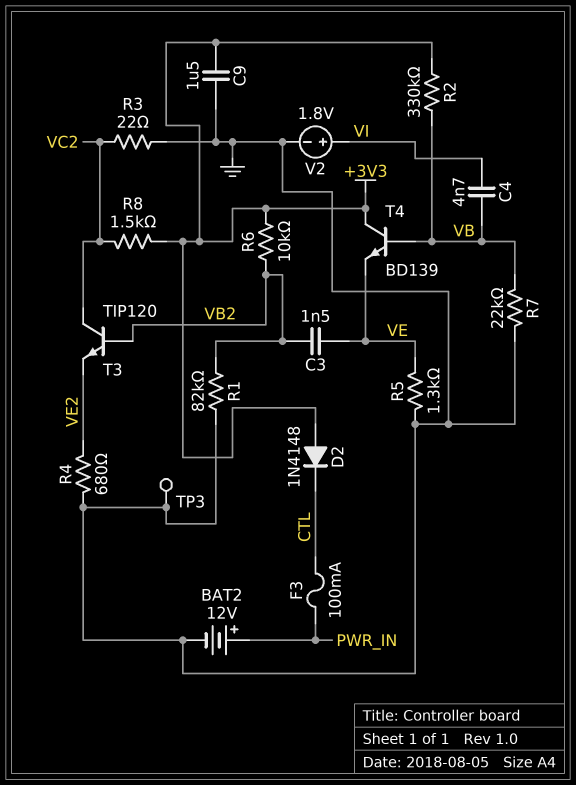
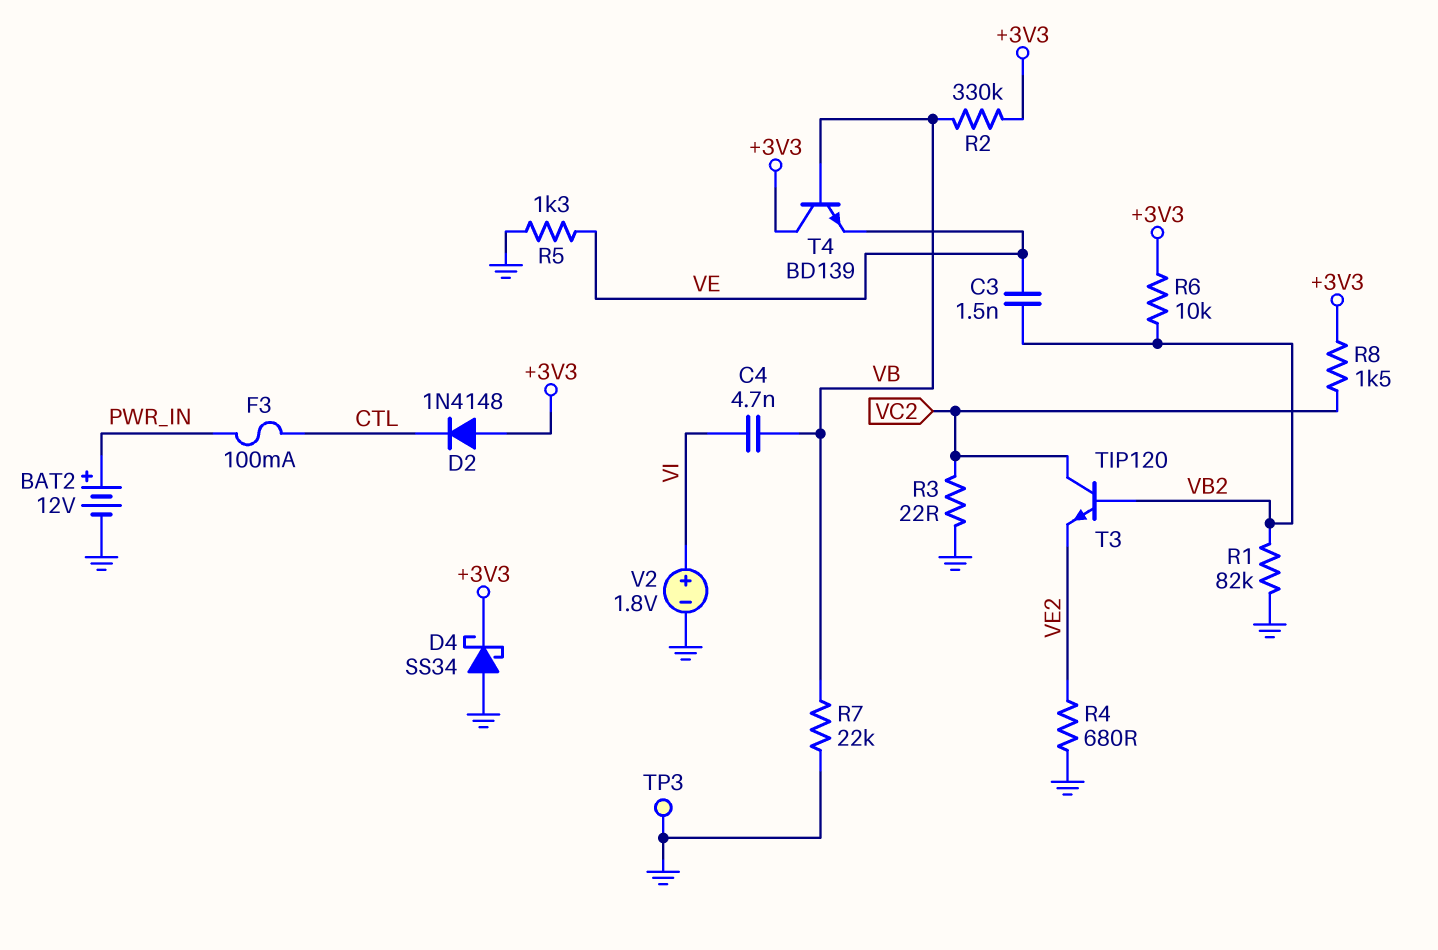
C9: 1.5uF (+3V3, GND) -> none
D4: none -> schottky SS34 (A GND, K +3V3)

